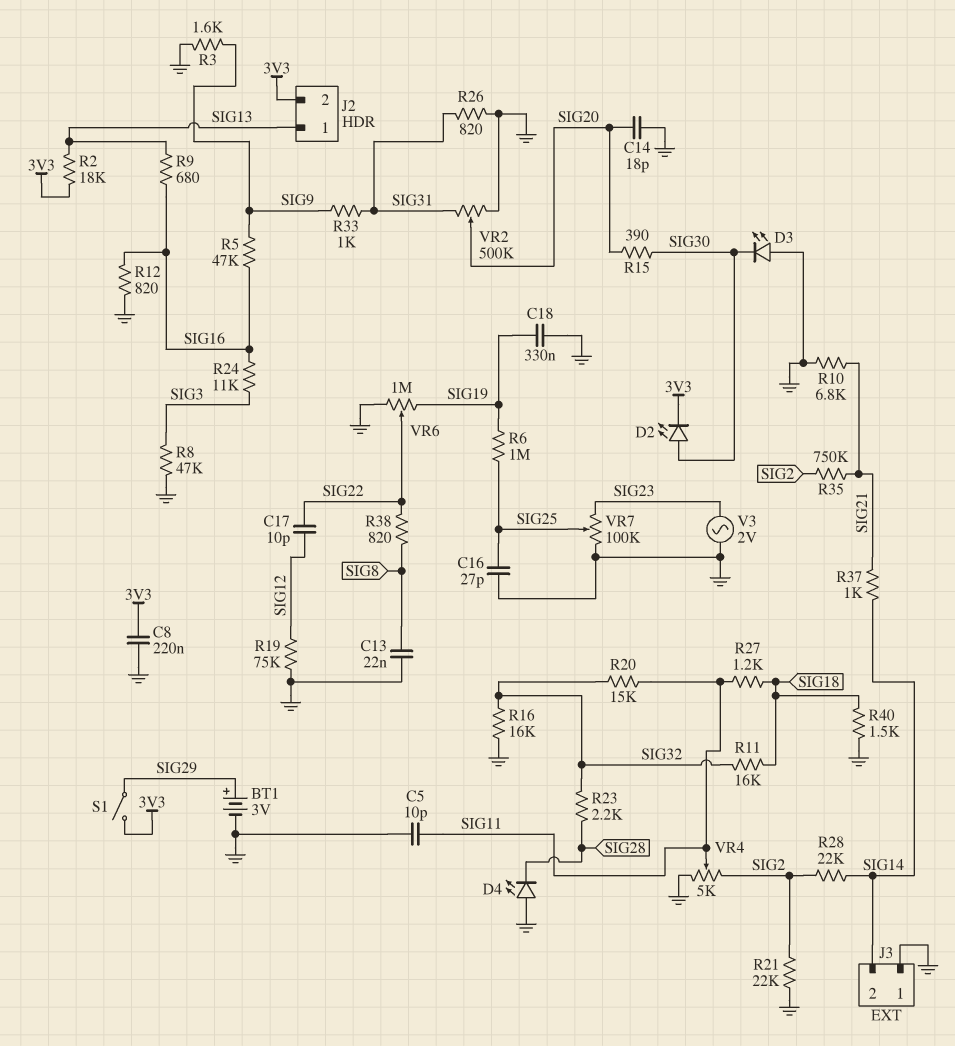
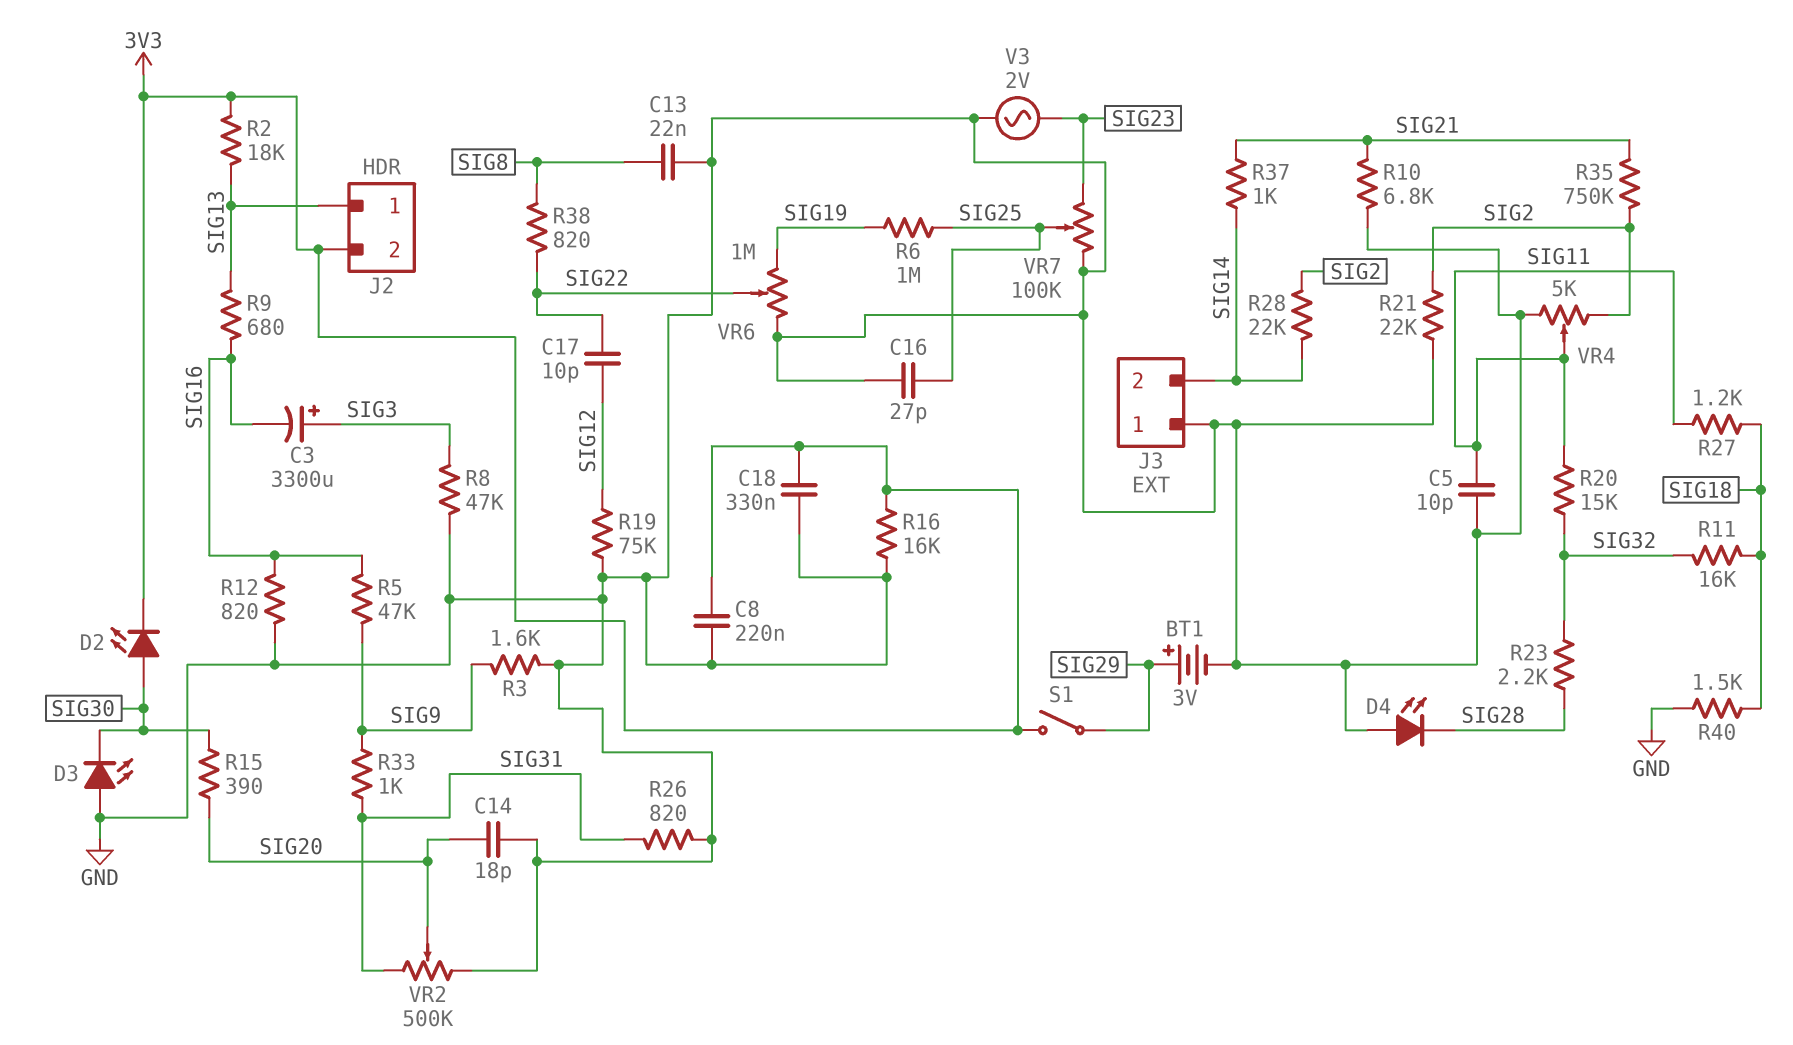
C3: none -> 3300uF (plus SIG3, minus SIG16)
C18: 330nF (GND, SIG19) -> 330nF (3V3, GND)
R16: 16k (GND, SIG32) -> 16k (3V3, GND)
R24: 11k (SIG3, SIG16) -> none

